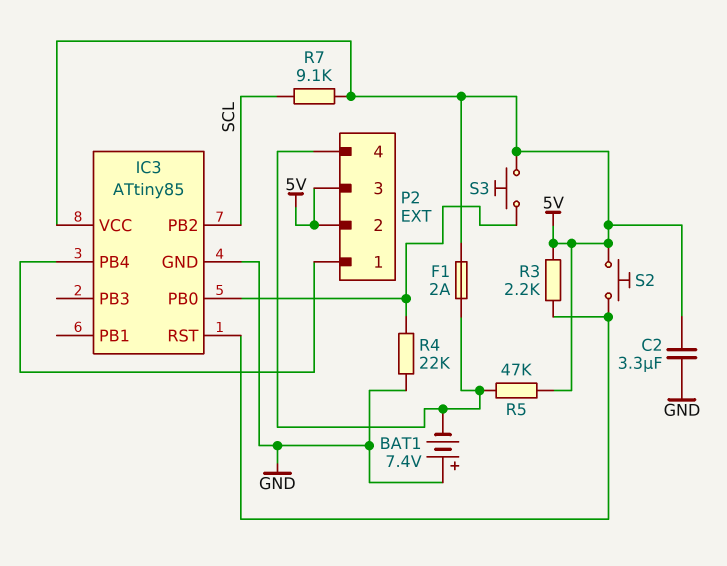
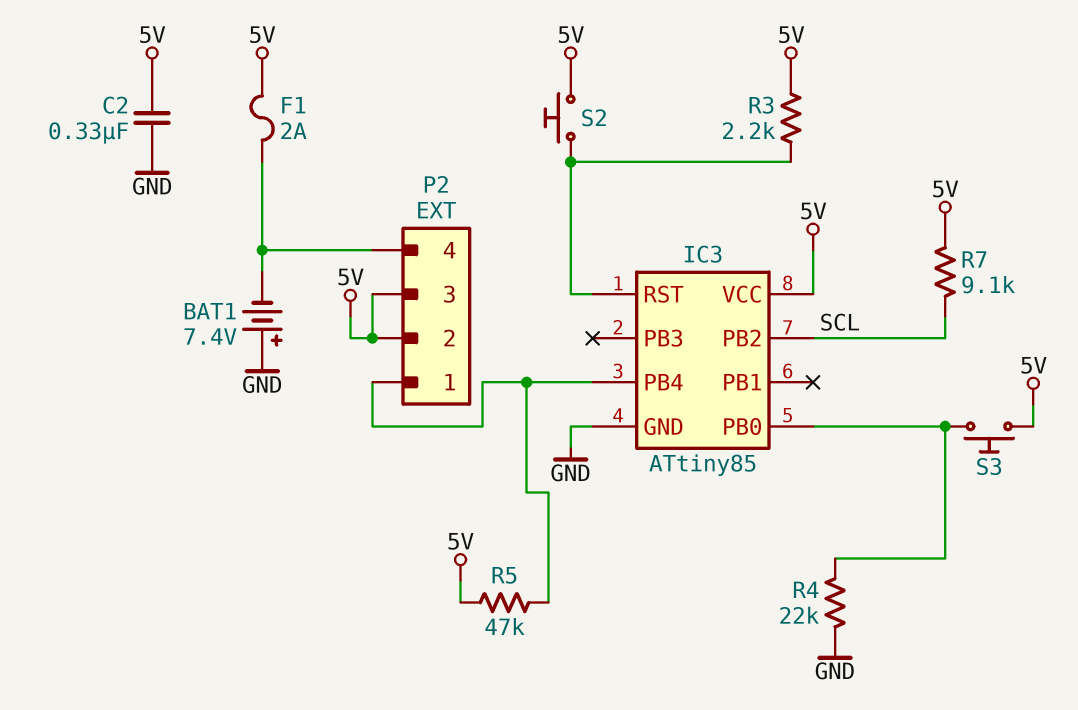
C2: 3.3uF (5V, GND) -> 330nF (5V, GND)
R5: 47k (5V, P2/4) -> 47k (5V, IC3/PB4)

